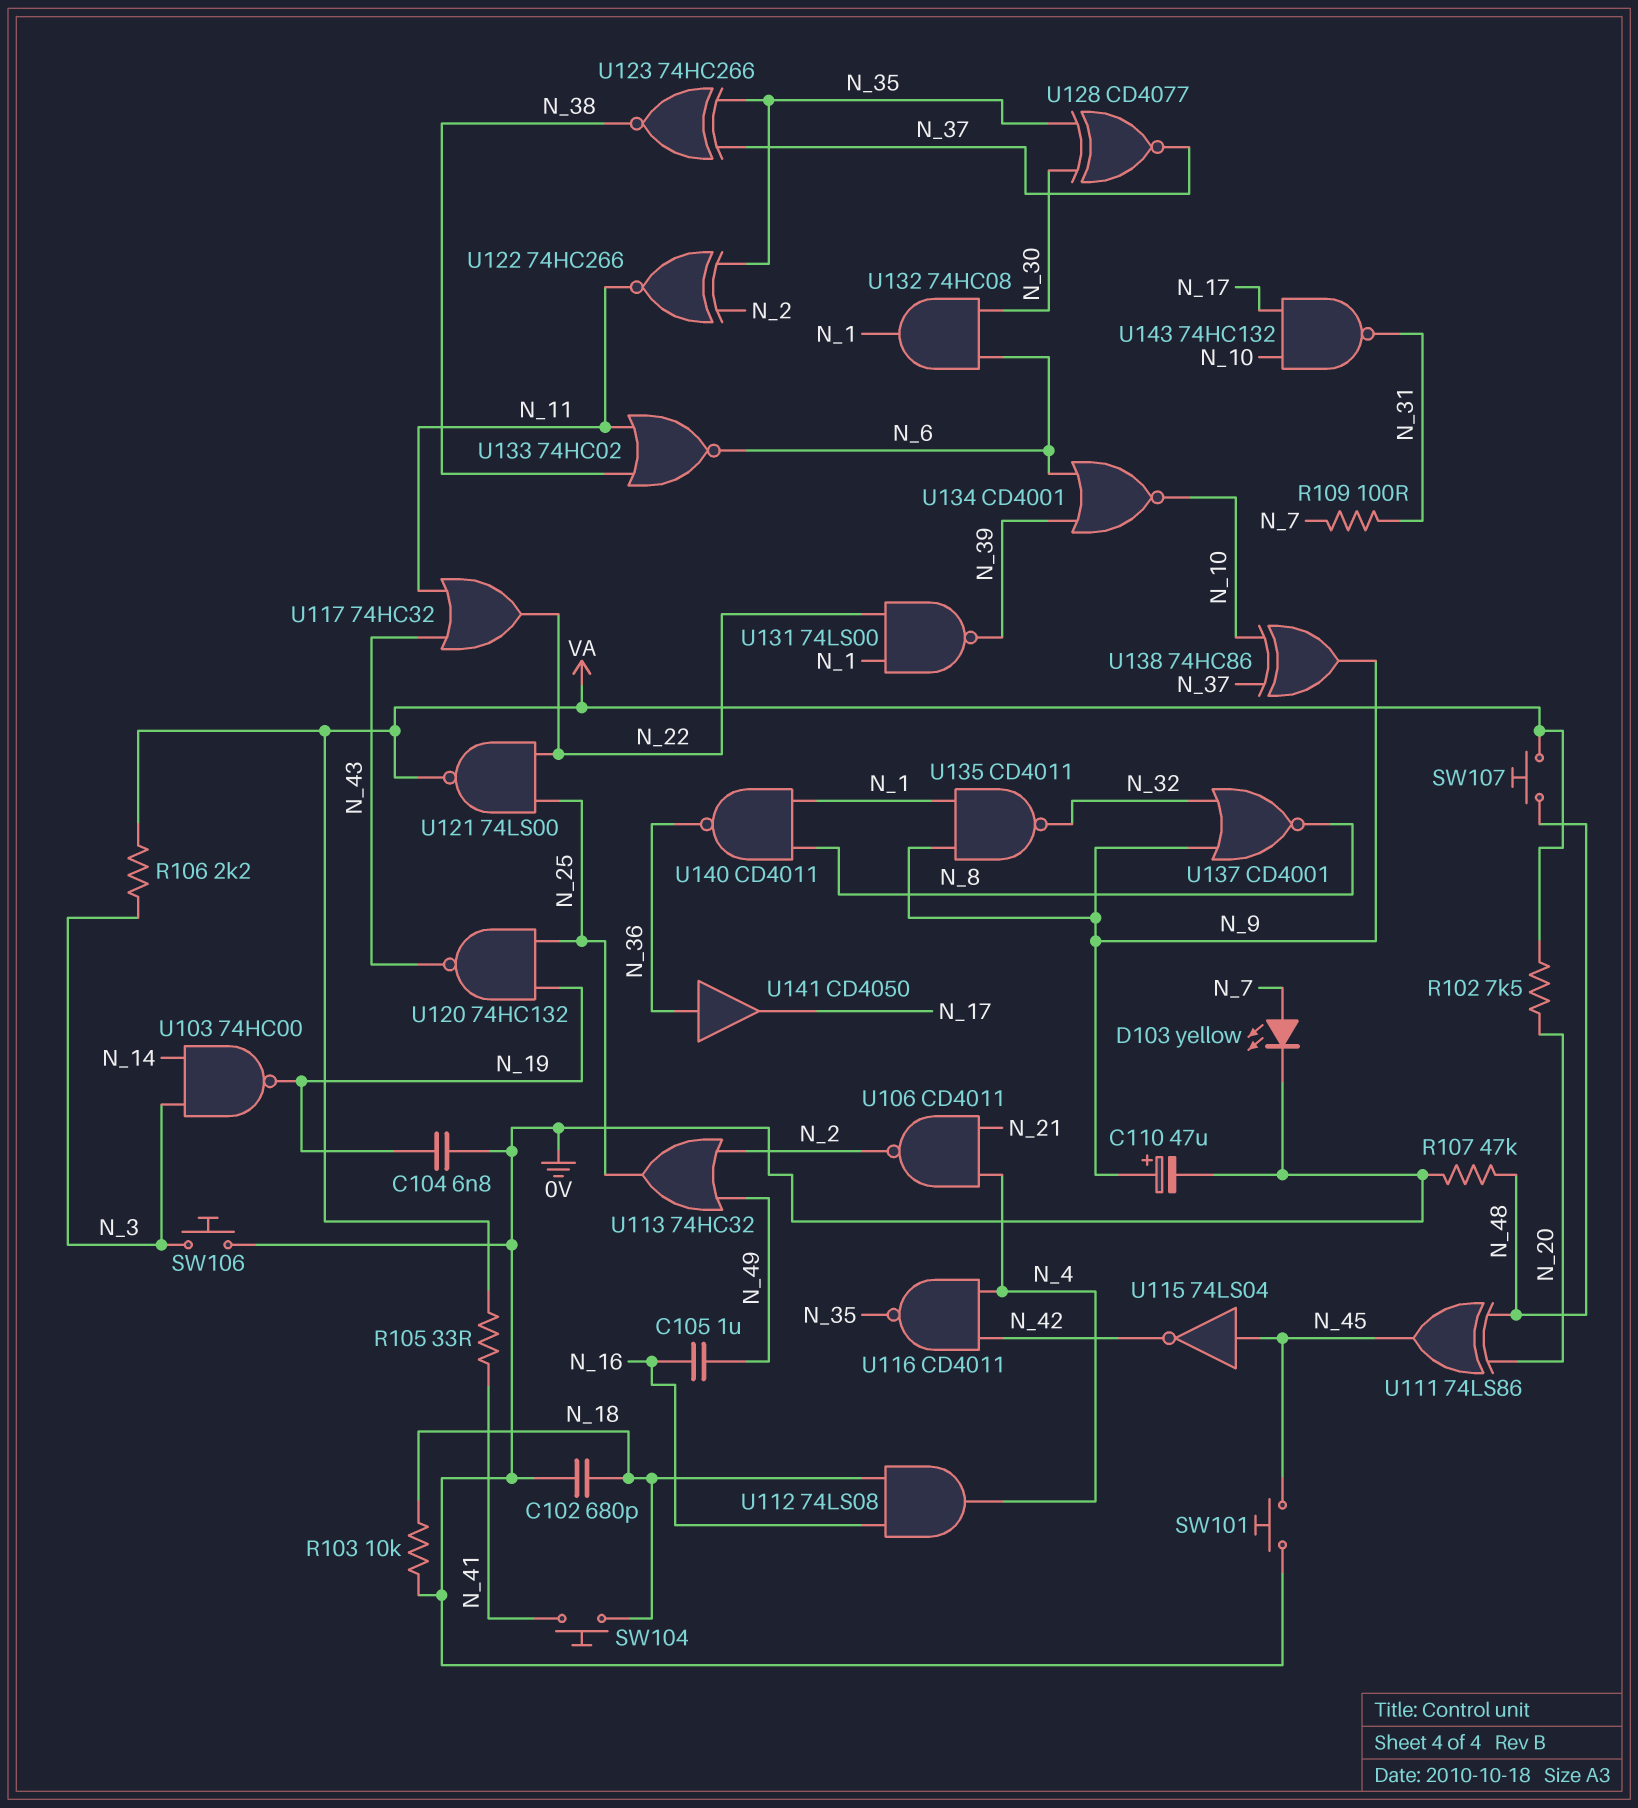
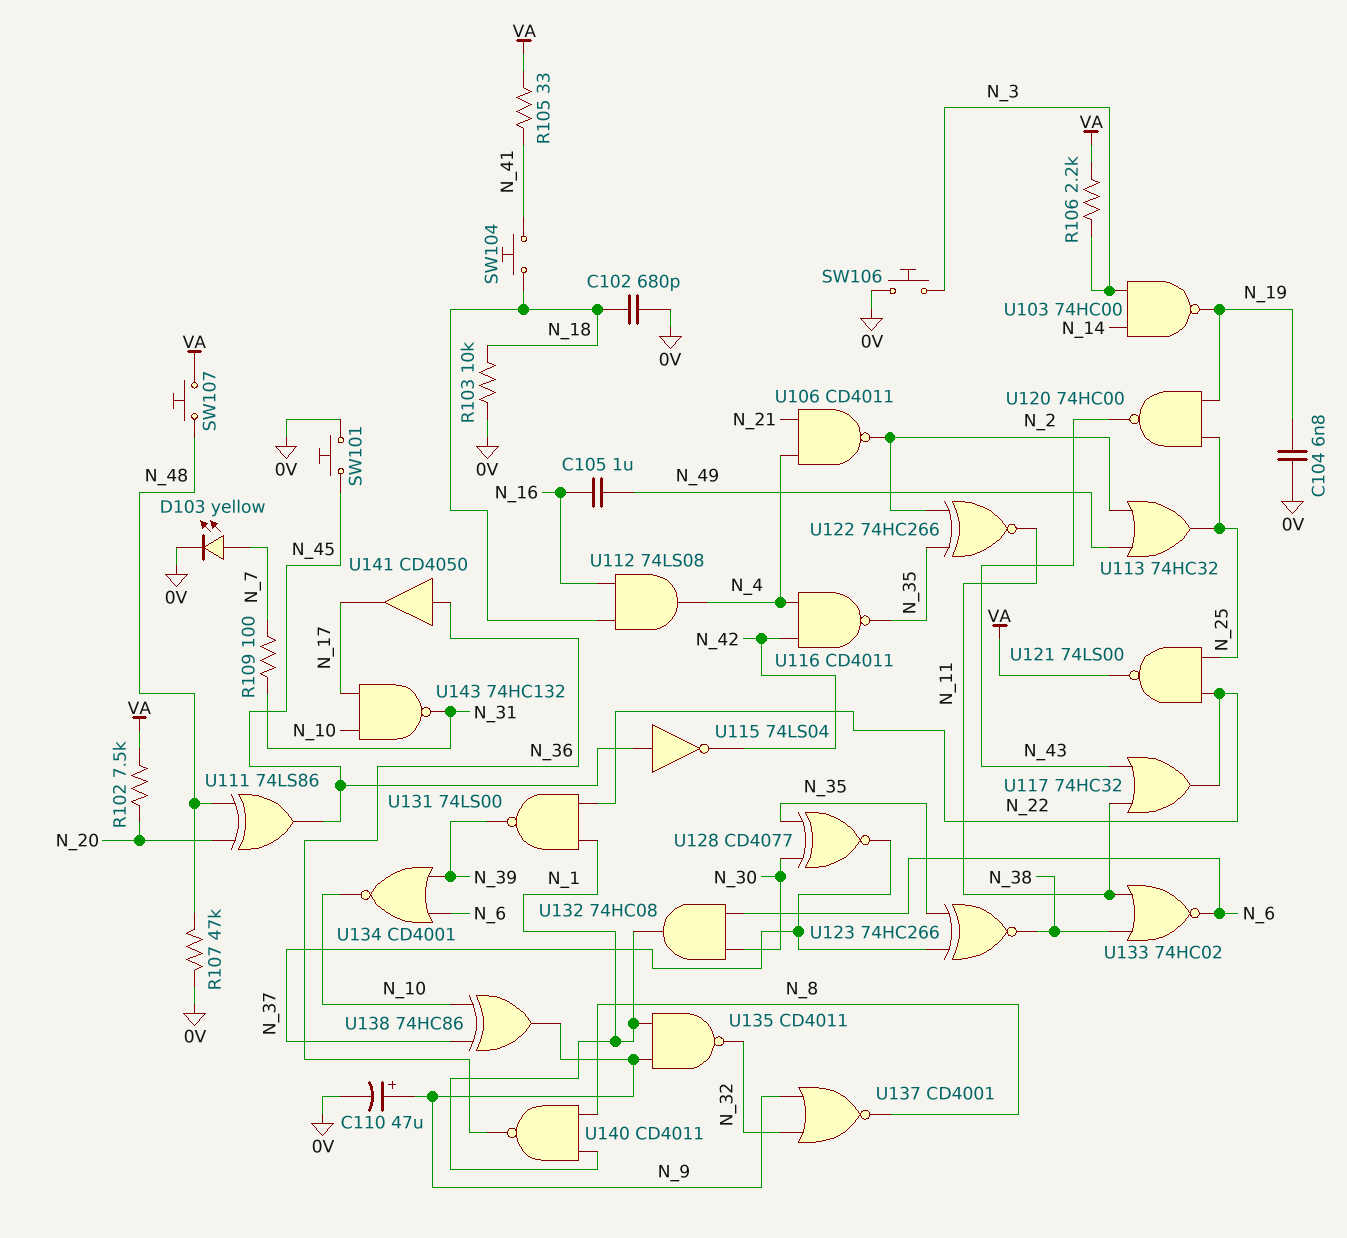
U120: NAND 74HC132 (in N_19, in N_25, out N_43) -> NAND 74HC00 (in N_19, in N_25, out N_43)

